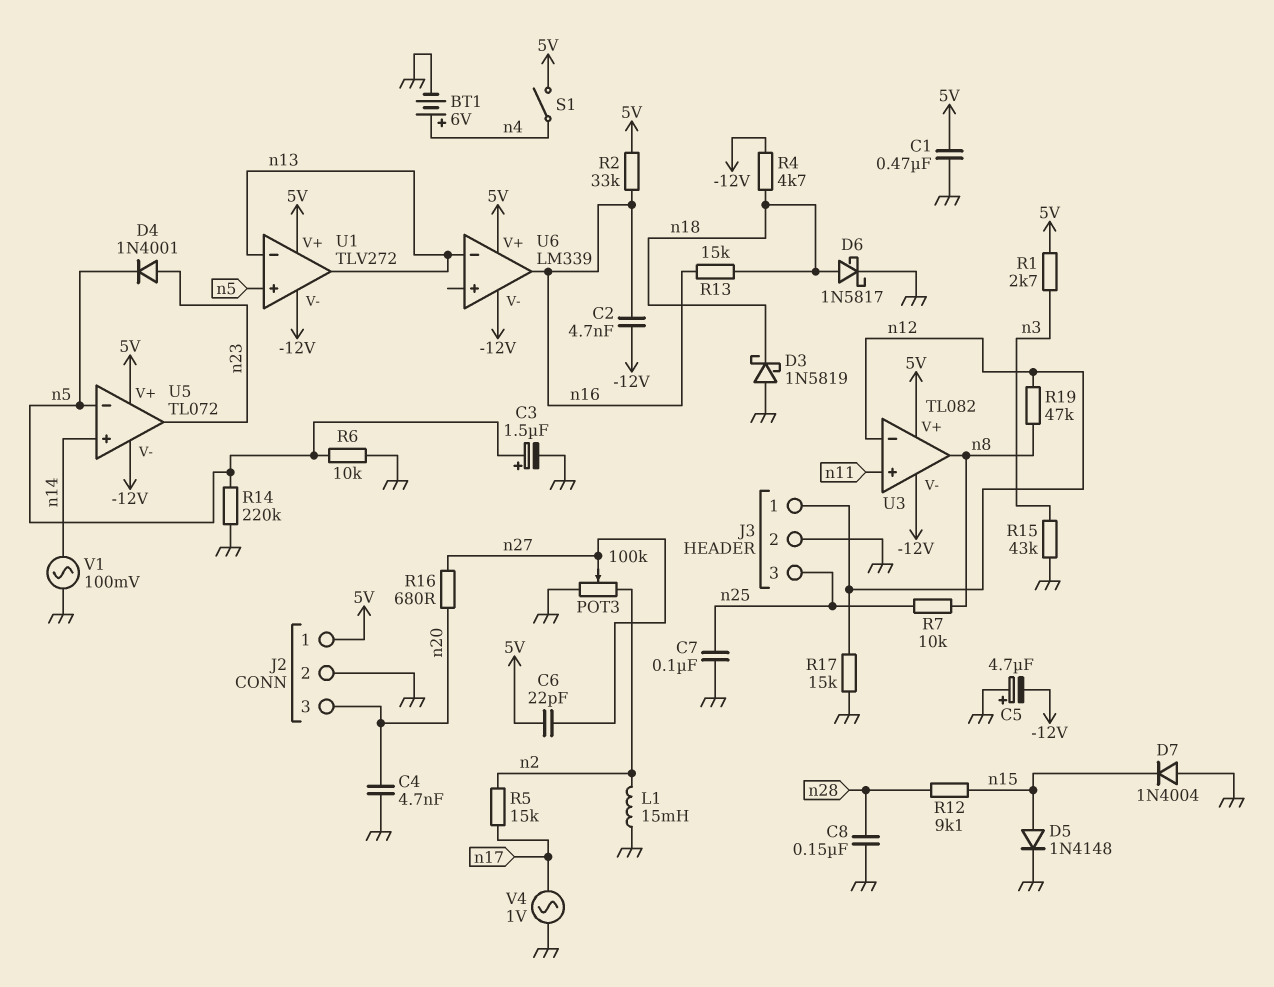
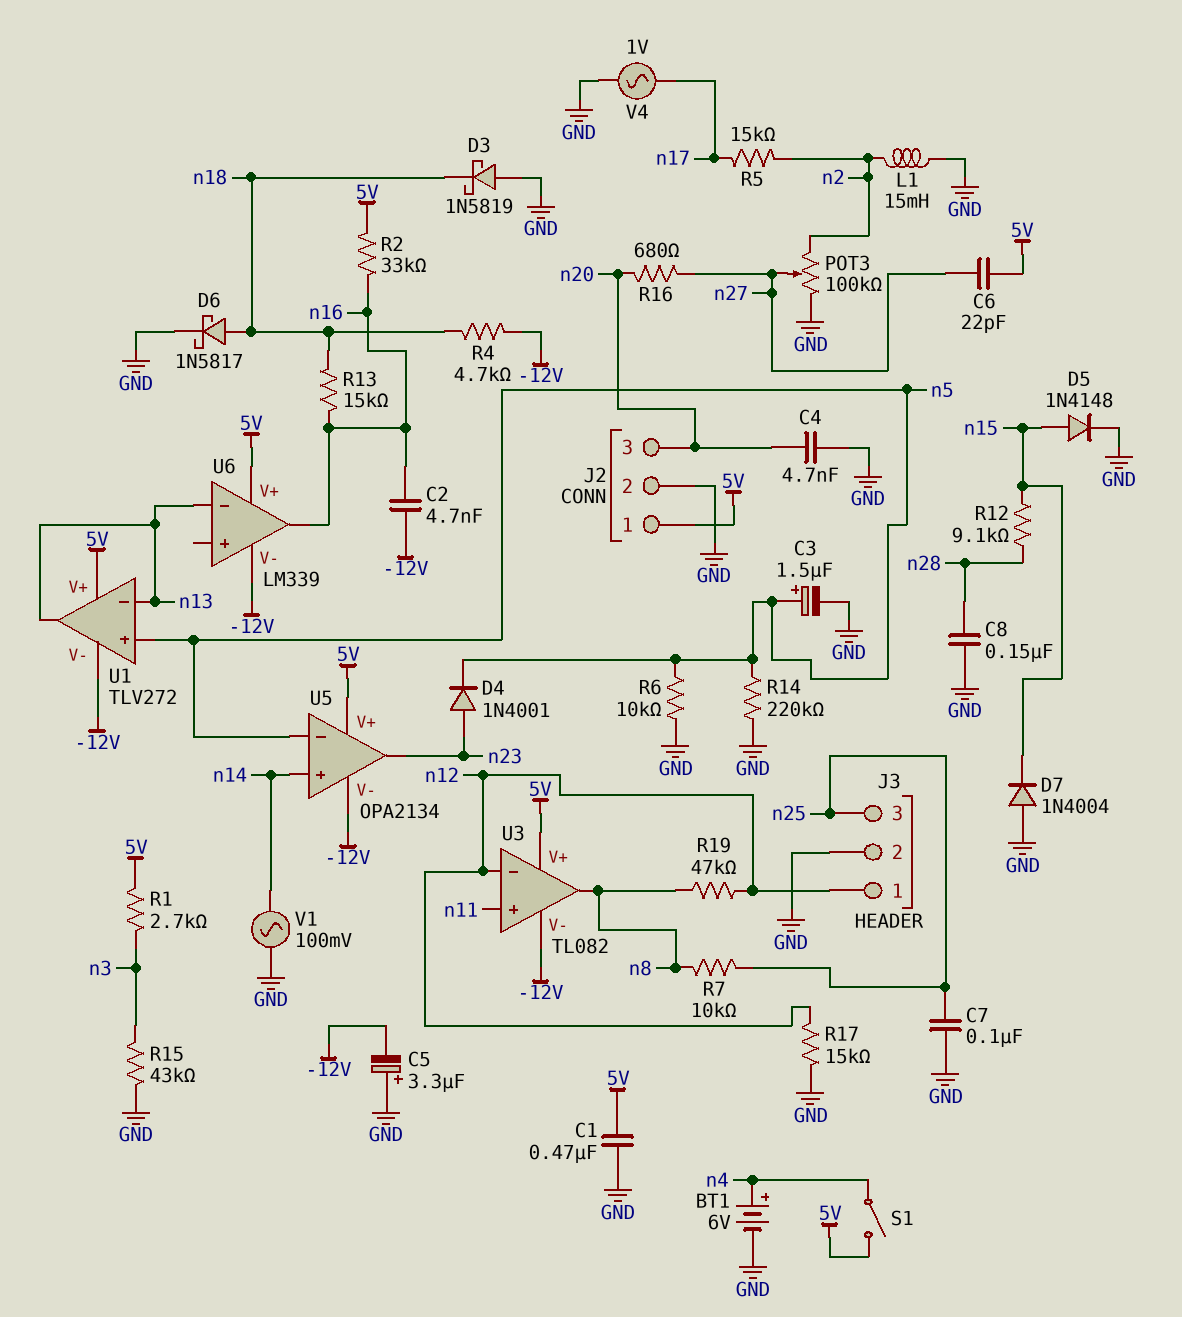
C5: 4.7uF (plus GND, minus -12V) -> 3.3uF (plus GND, minus -12V)
U5: TL072 -> OPA2134

